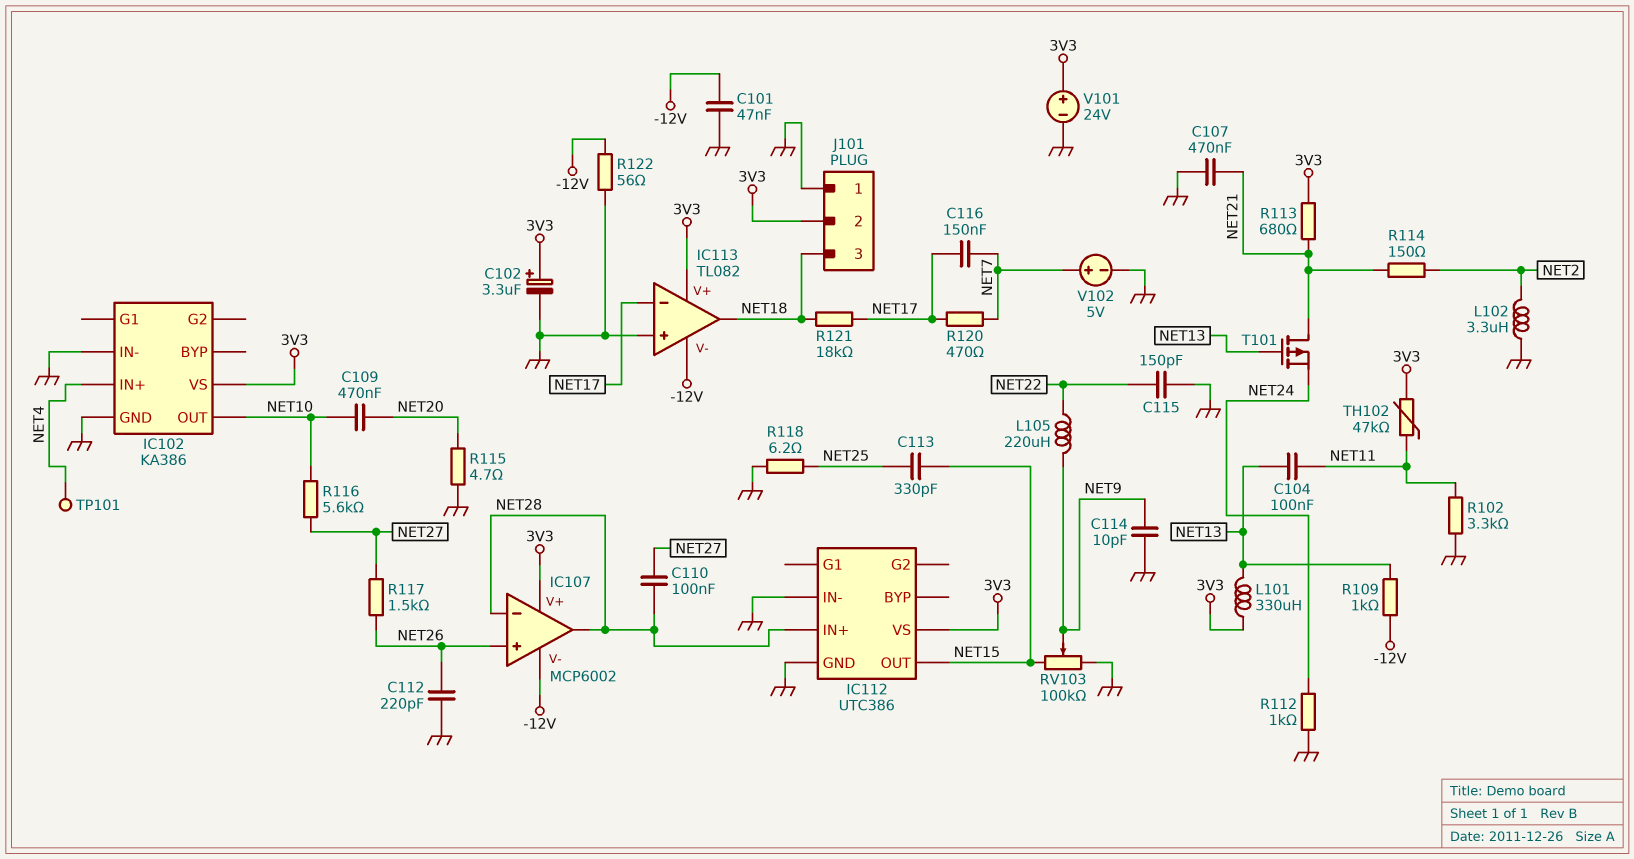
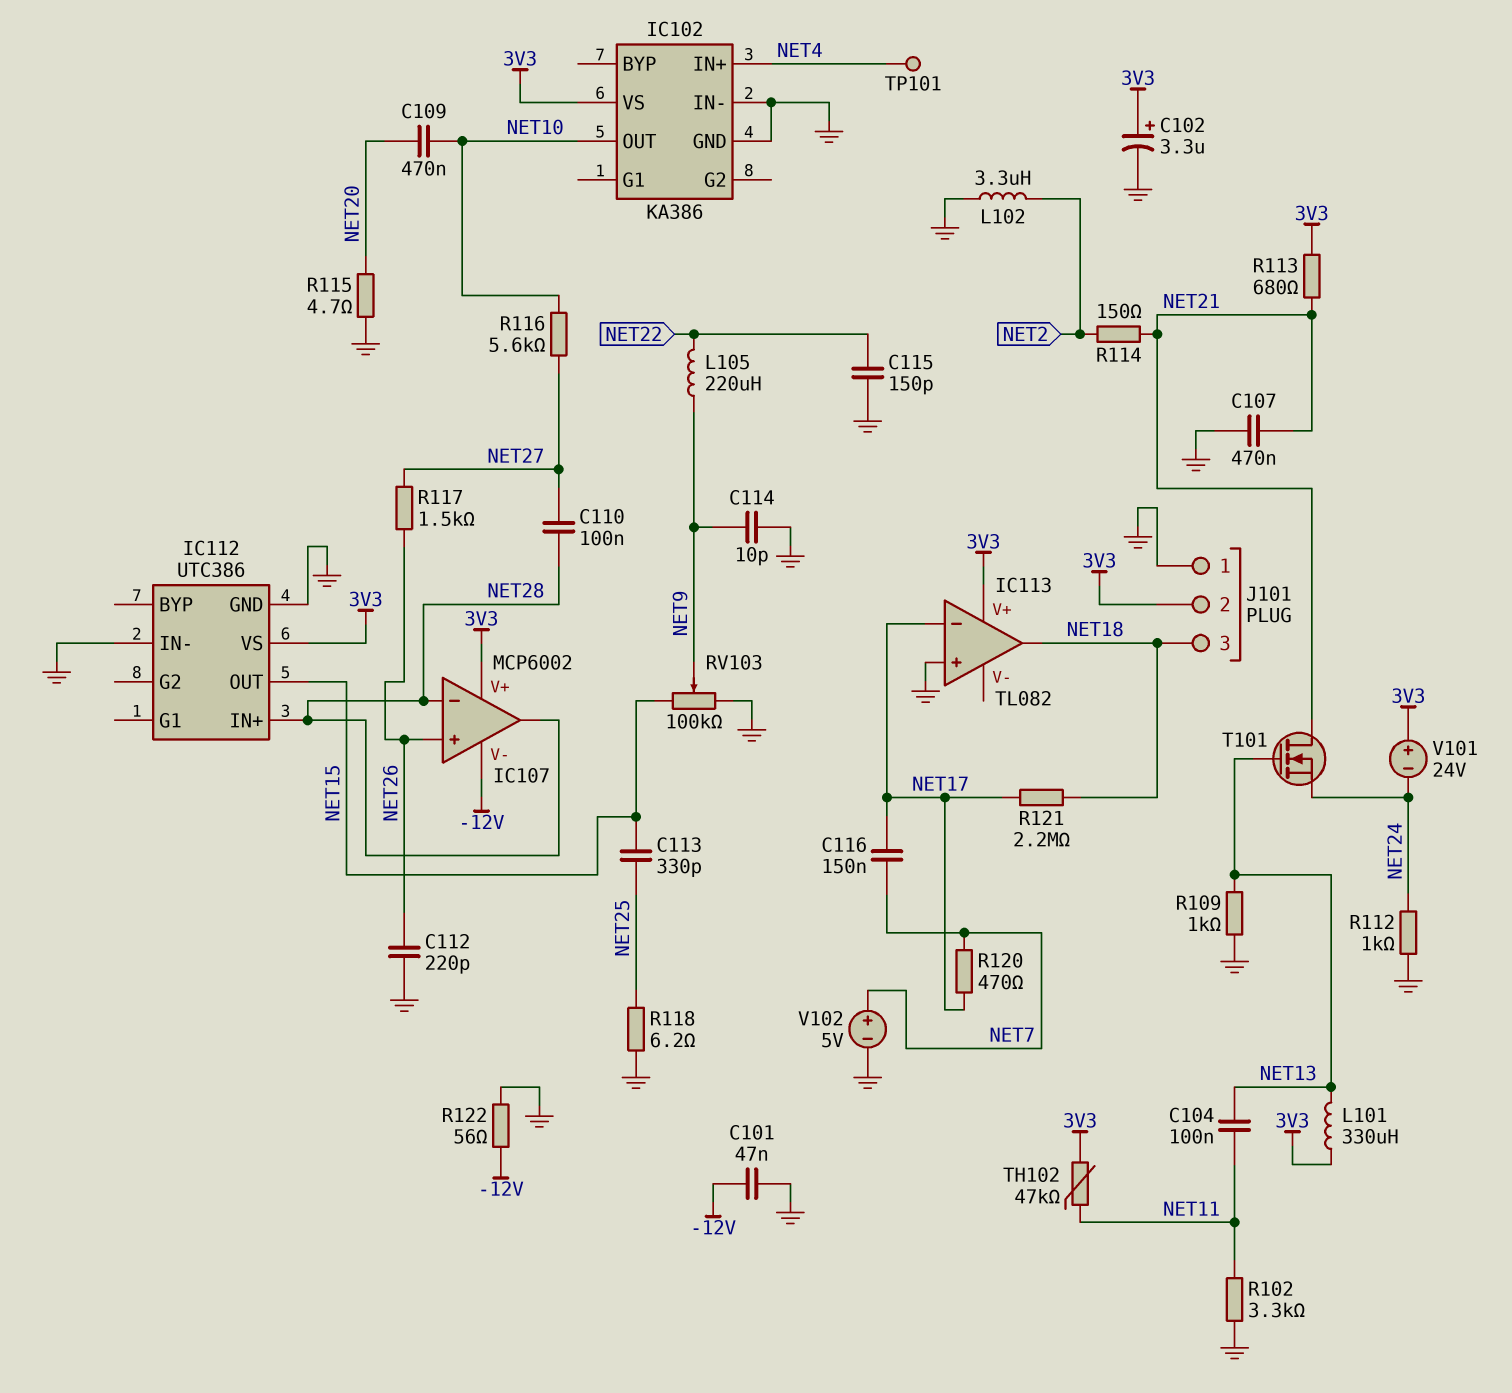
IC113 pin V-: -12V -> none
R109: 1k (-12V, NET13) -> 1k (GND, NET13)
R121: 18k (NET17, NET18) -> 2.2M (NET17, NET18)
T101: PMOS (G NET13, D NET21, S NET24) -> NMOS (G NET13, D NET21, S NET24)
V101: 24V (plus 3V3, minus GND) -> 24V (plus 3V3, minus NET24)

